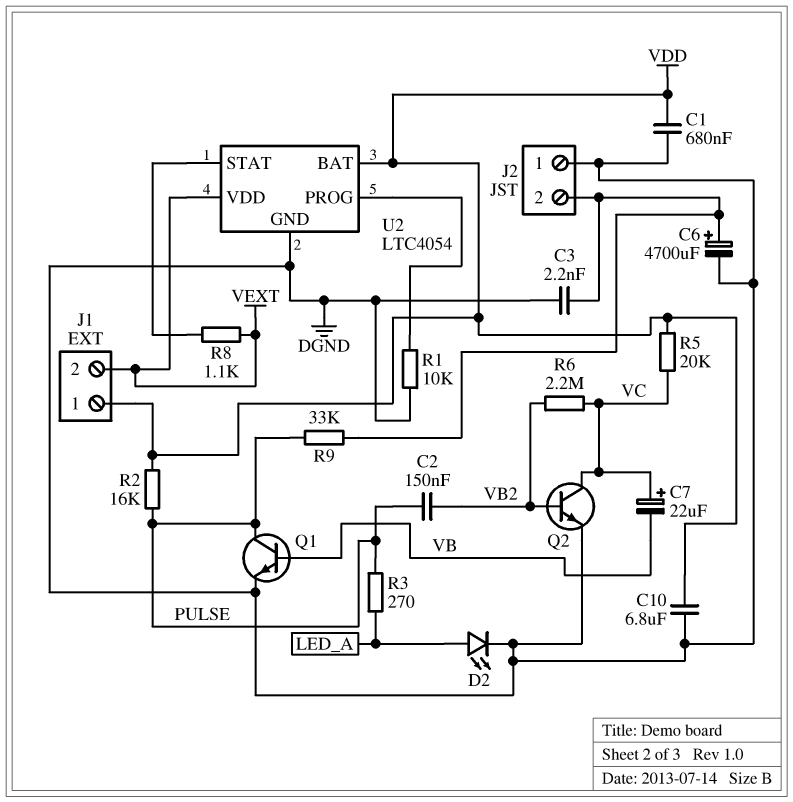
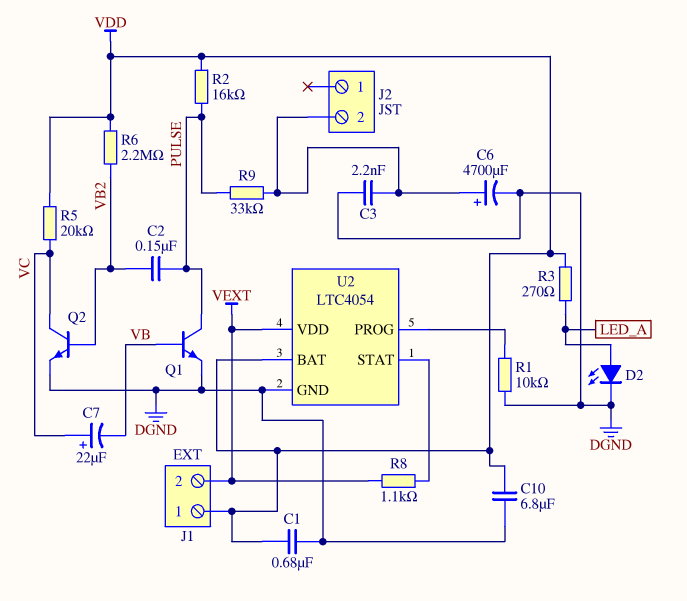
J2 pin 1: DGND -> none
R3: 270 (LED_A, PULSE) -> 270 (LED_A, VDD)
R6: 2.2M (VB2, VC) -> 2.2M (VB2, VDD)

